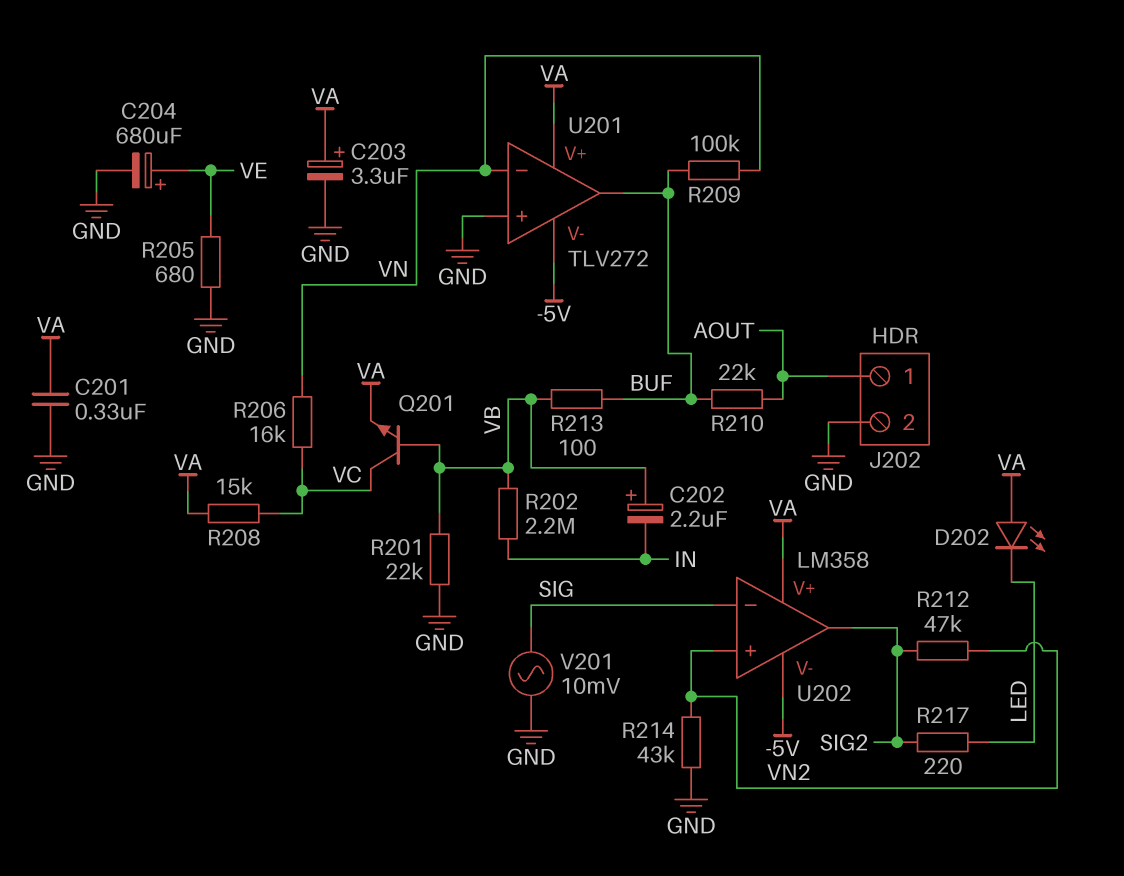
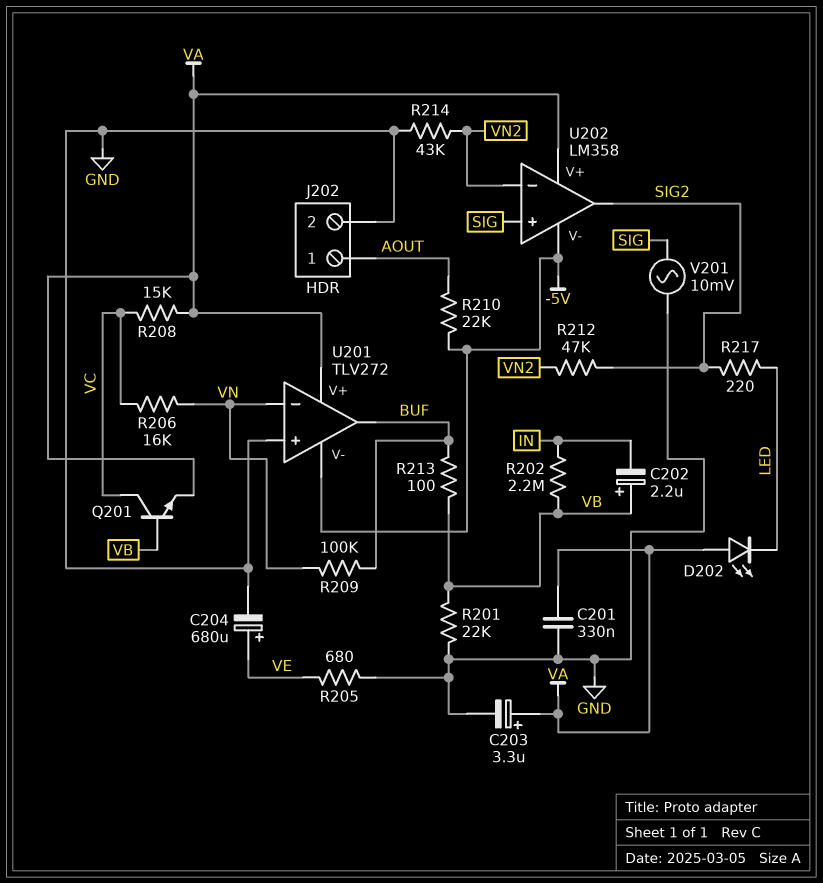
R210: 22k (AOUT, BUF) -> 22k (-5V, AOUT)
U202 pin in+: VN2 -> SIG
U202 pin in-: SIG -> VN2

